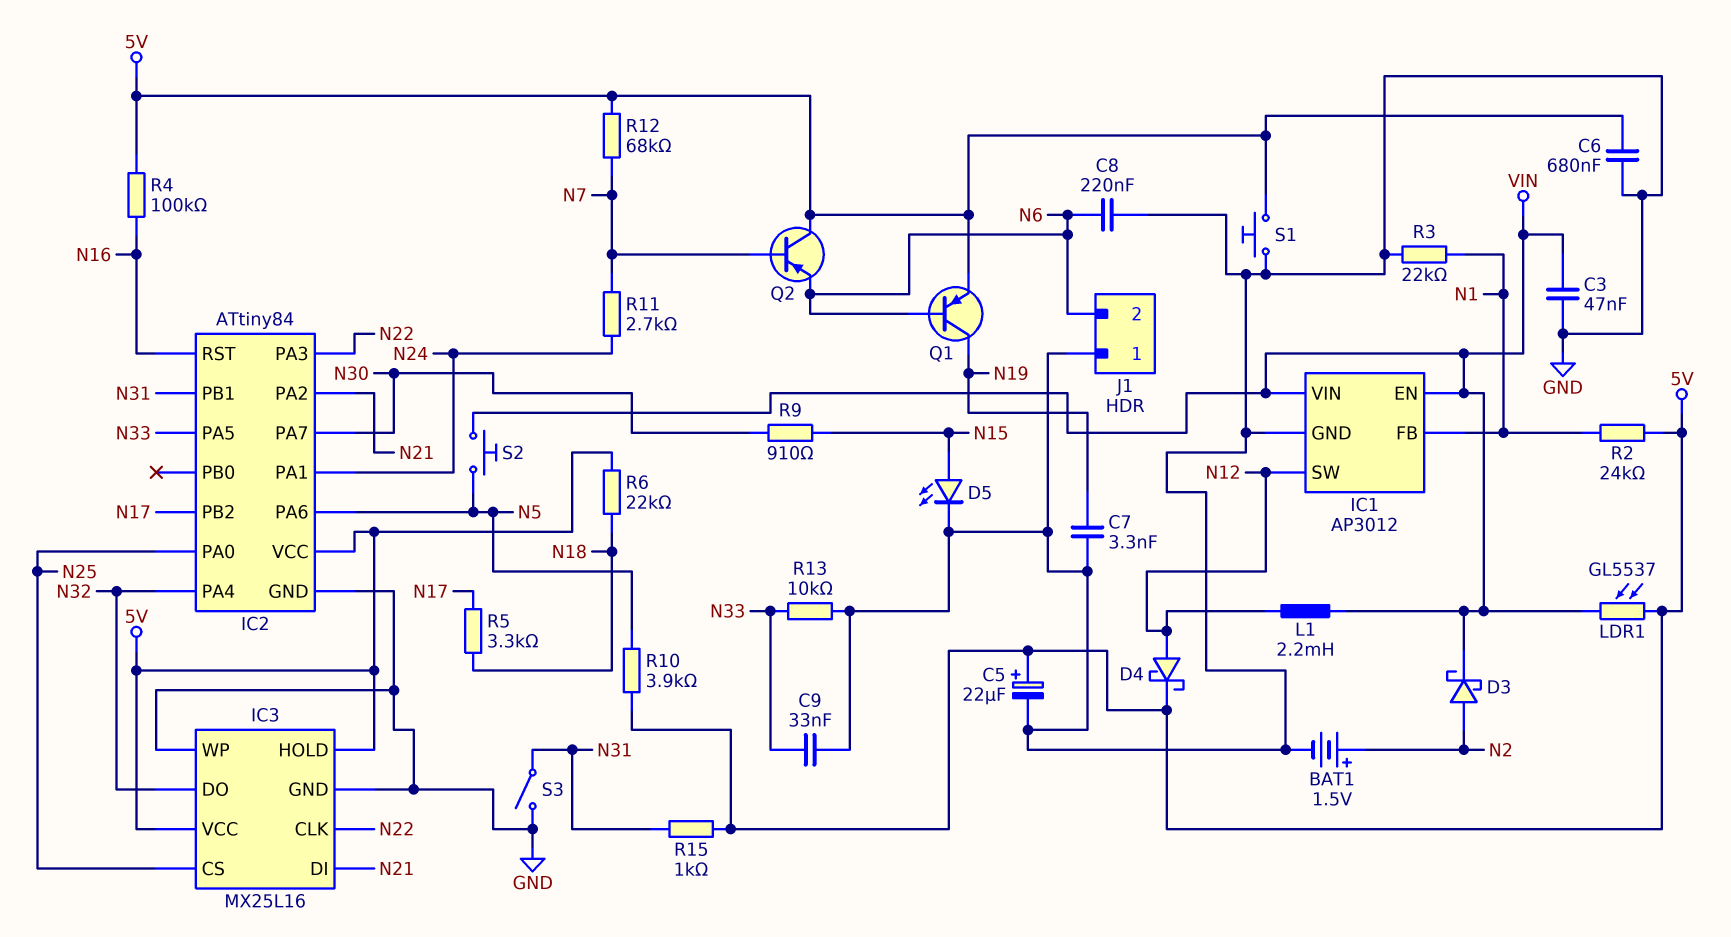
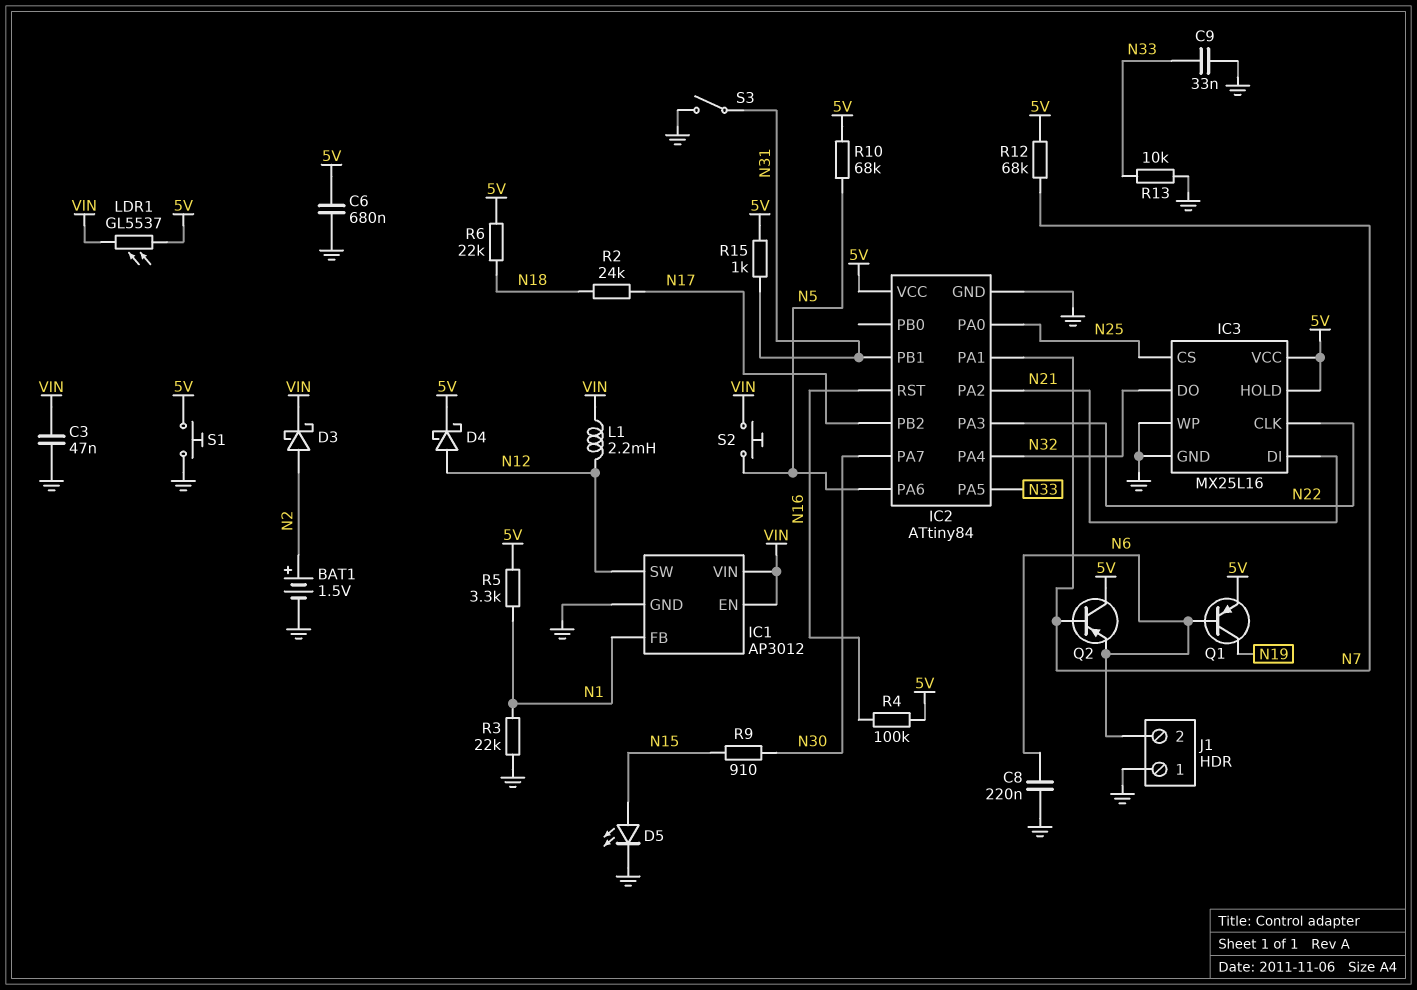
C5: 22uF (plus 5V, minus GND) -> none
C7: 3.3nF (GND, N19) -> none
IC2 pin PA1: N24 -> N7
R2: 24k (5V, N1) -> 24k (N17, N18)
R5: 3.3k (N17, N18) -> 3.3k (5V, N1)
R10: 3.9k (5V, N5) -> 68k (5V, N5)
R11: 2.7k (N7, N24) -> none

